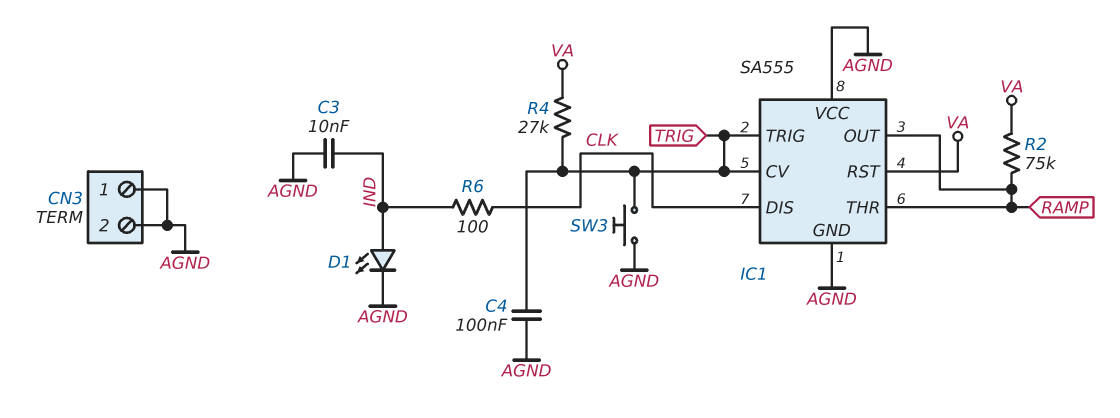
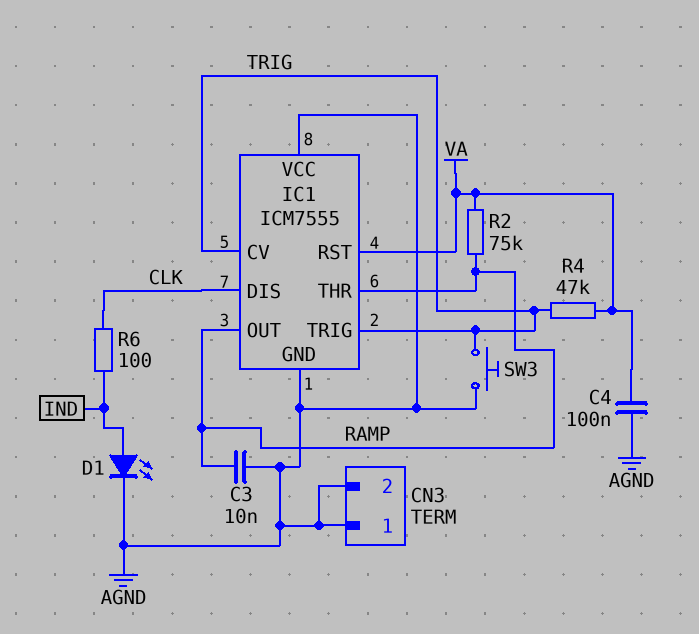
C3: 10nF (AGND, IND) -> 10nF (AGND, RAMP)
C4: 100nF (AGND, TRIG) -> 100nF (AGND, VA)
IC1: SA555 -> ICM7555
R4: 27k (TRIG, VA) -> 47k (TRIG, VA)

